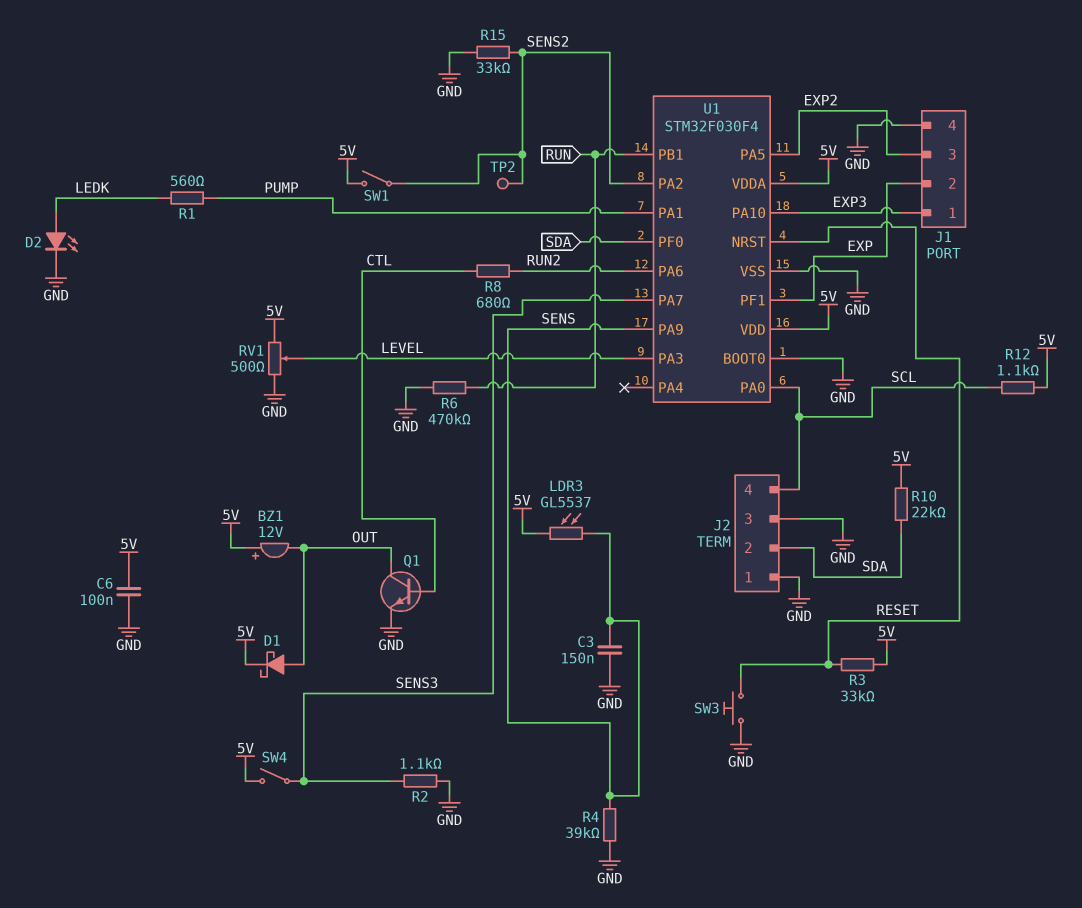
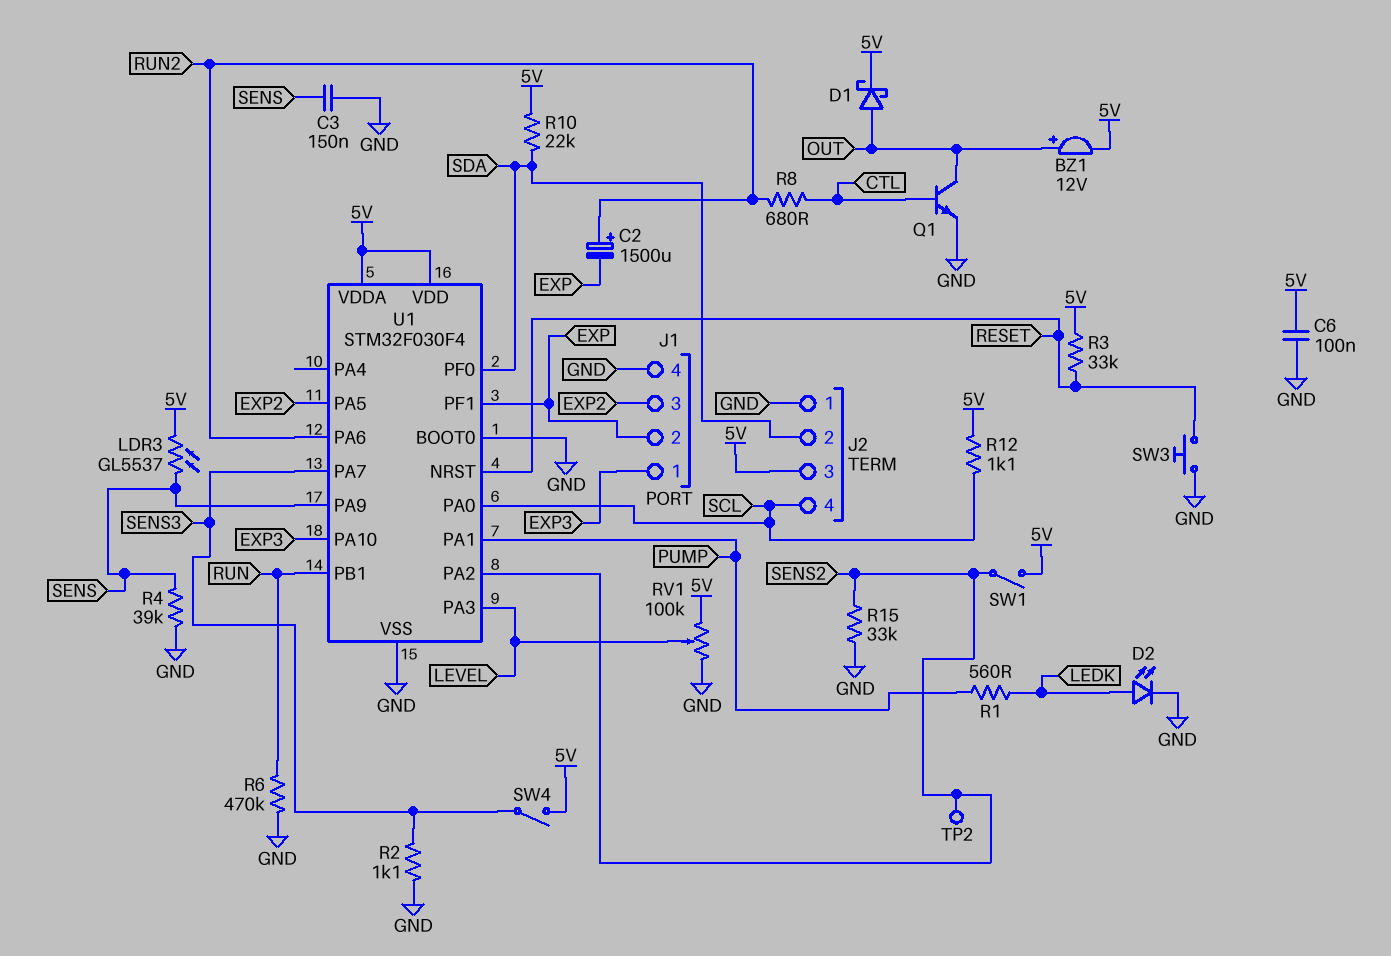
BZ1: buzzer 12V (plus 5V, minus OUT) -> buzzer 12V (plus OUT, minus 5V)
C2: none -> 1500uF (plus RUN2, minus EXP)
J2 pin 3: GND -> 5V
RV1: 500 (5V, GND, wiper LEVEL) -> 100k (5V, GND, wiper LEVEL)

